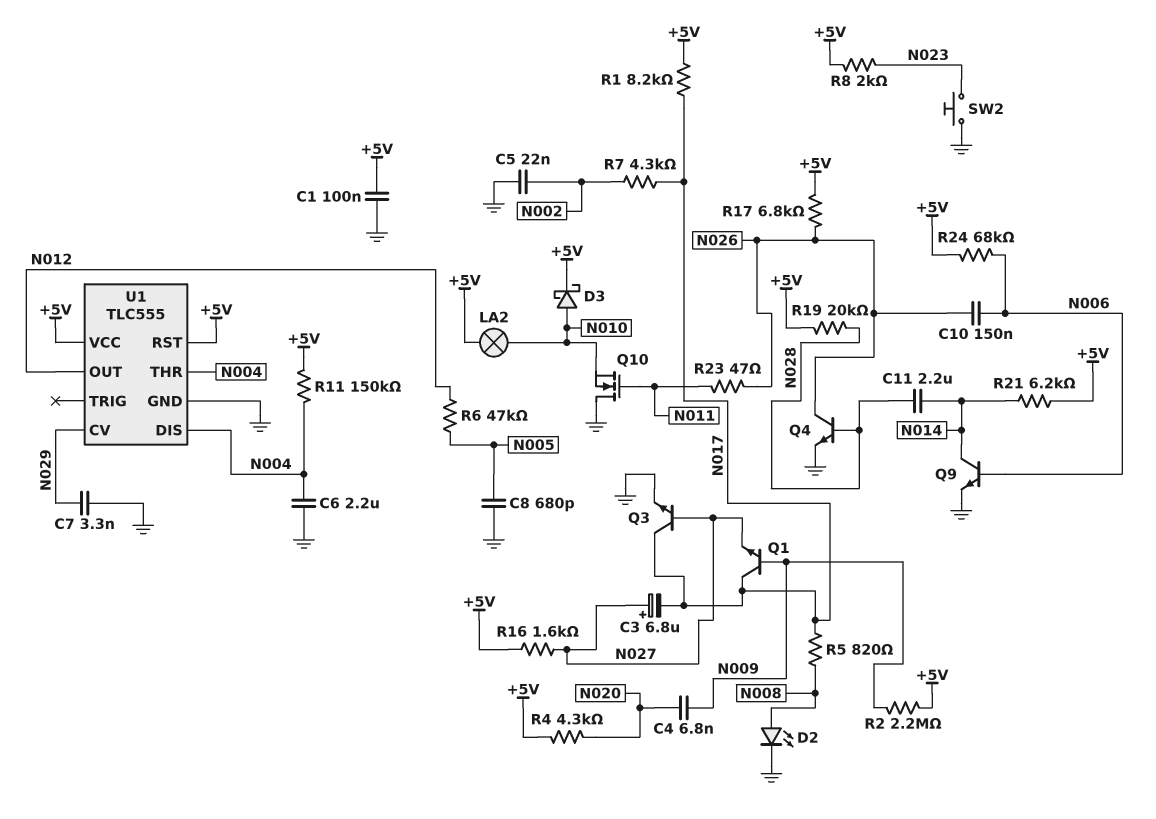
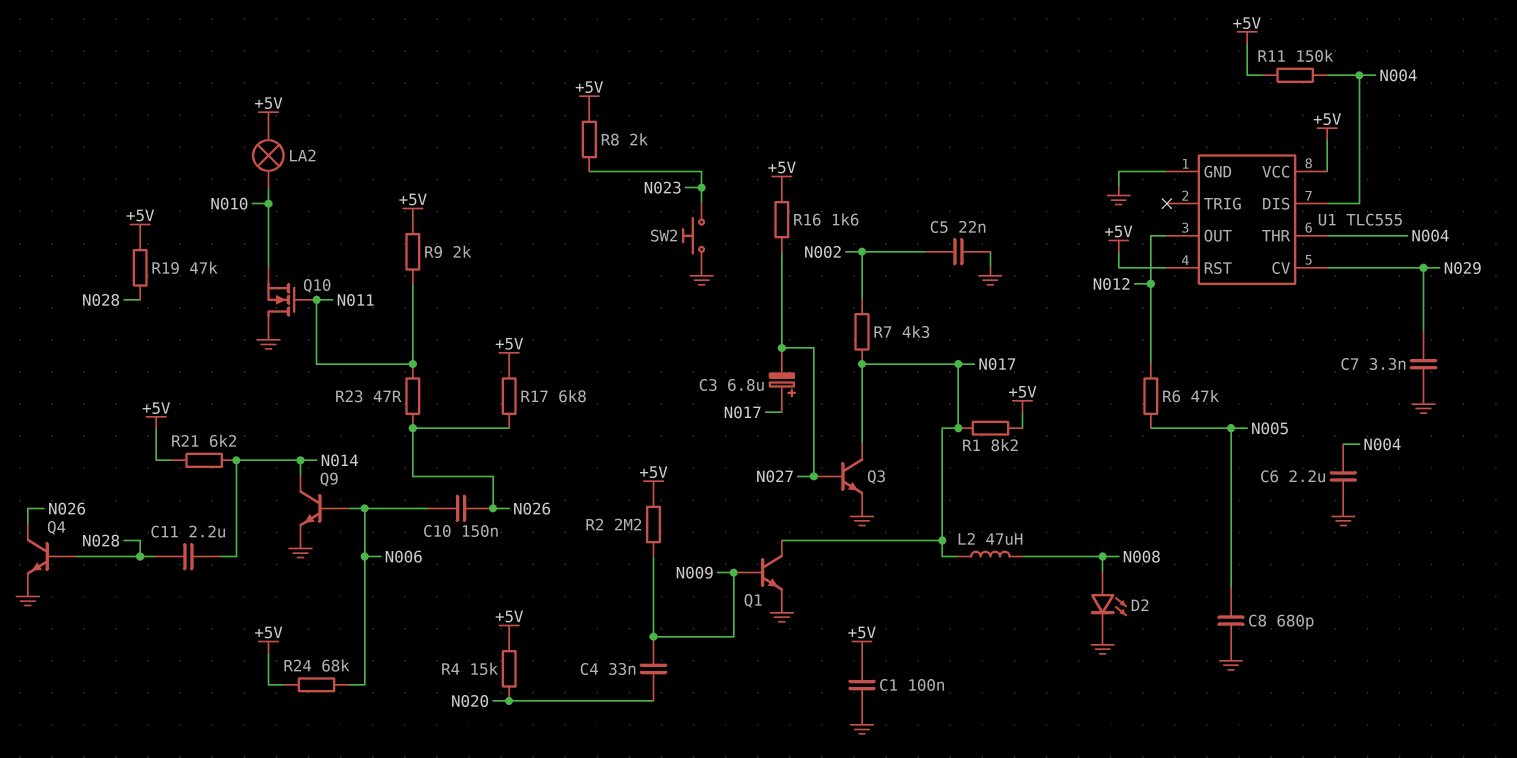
C3: 6.8uF (plus N027, minus N017) -> 6.8uF (plus N017, minus N027)
C4: 6.8nF (N009, N020) -> 33nF (N009, N020)
D3: schottky (A N010, K +5V) -> none
L2: none -> 47uH (N008, N017)
Q1: NPN (B N009, C N017, E N027) -> NPN (B N009, C N017, E GND)
R4: 4.3k (+5V, N020) -> 15k (+5V, N020)
R5: 820 (N008, N017) -> none
R9: none -> 2k (+5V, N011)
R19: 20k (+5V, N028) -> 47k (+5V, N028)

